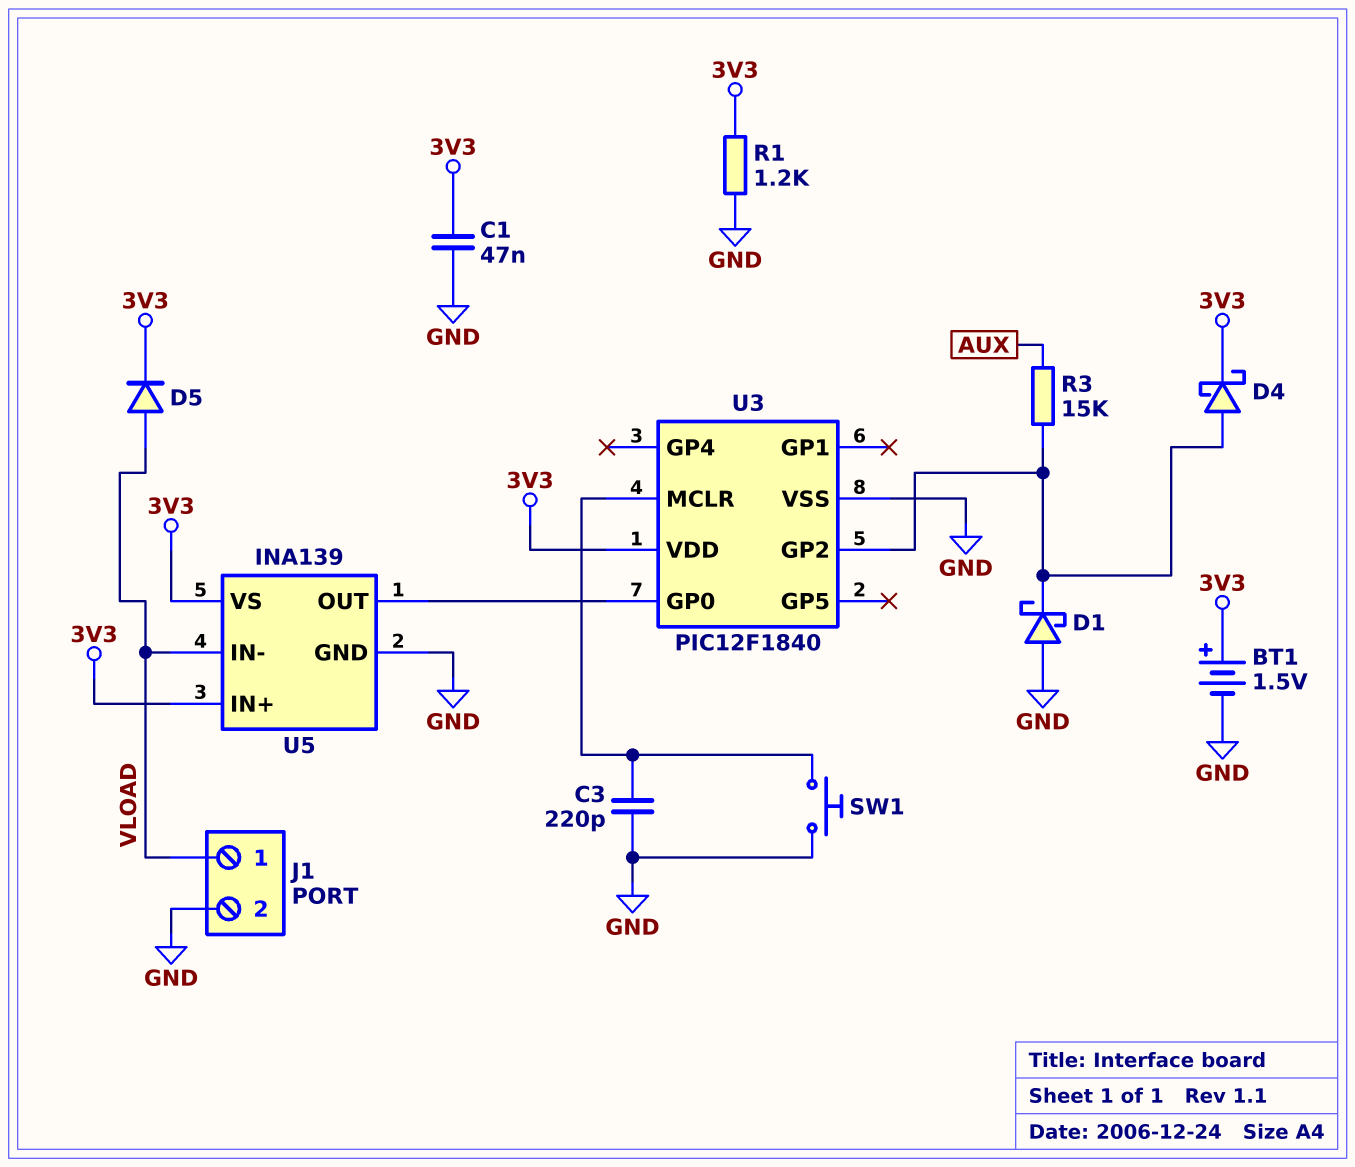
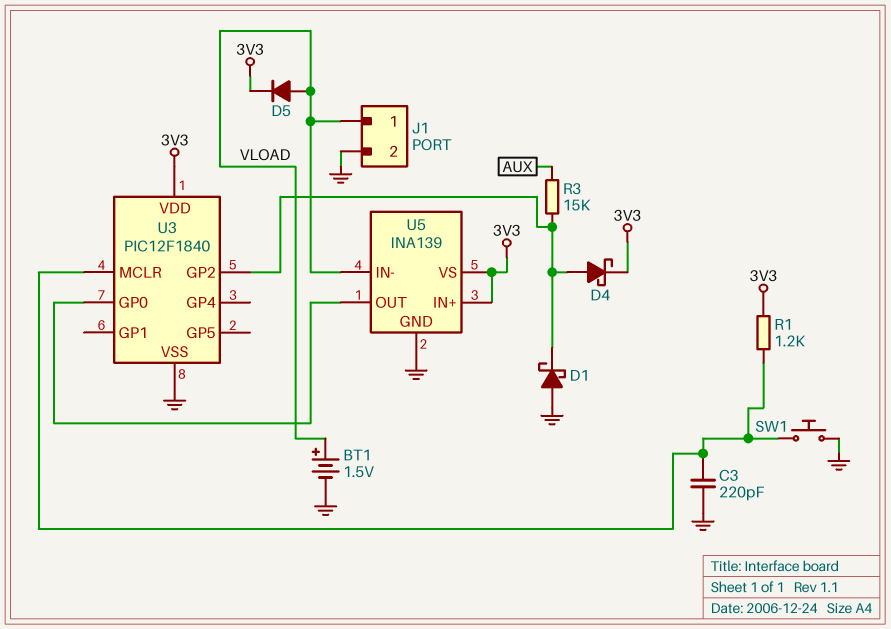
BT1: 1.5V (plus 3V3, minus GND) -> 1.5V (plus VLOAD, minus GND)
C1: 47nF (3V3, GND) -> none
R1: 1.2k (3V3, GND) -> 1.2k (3V3, U3/MCLR)

